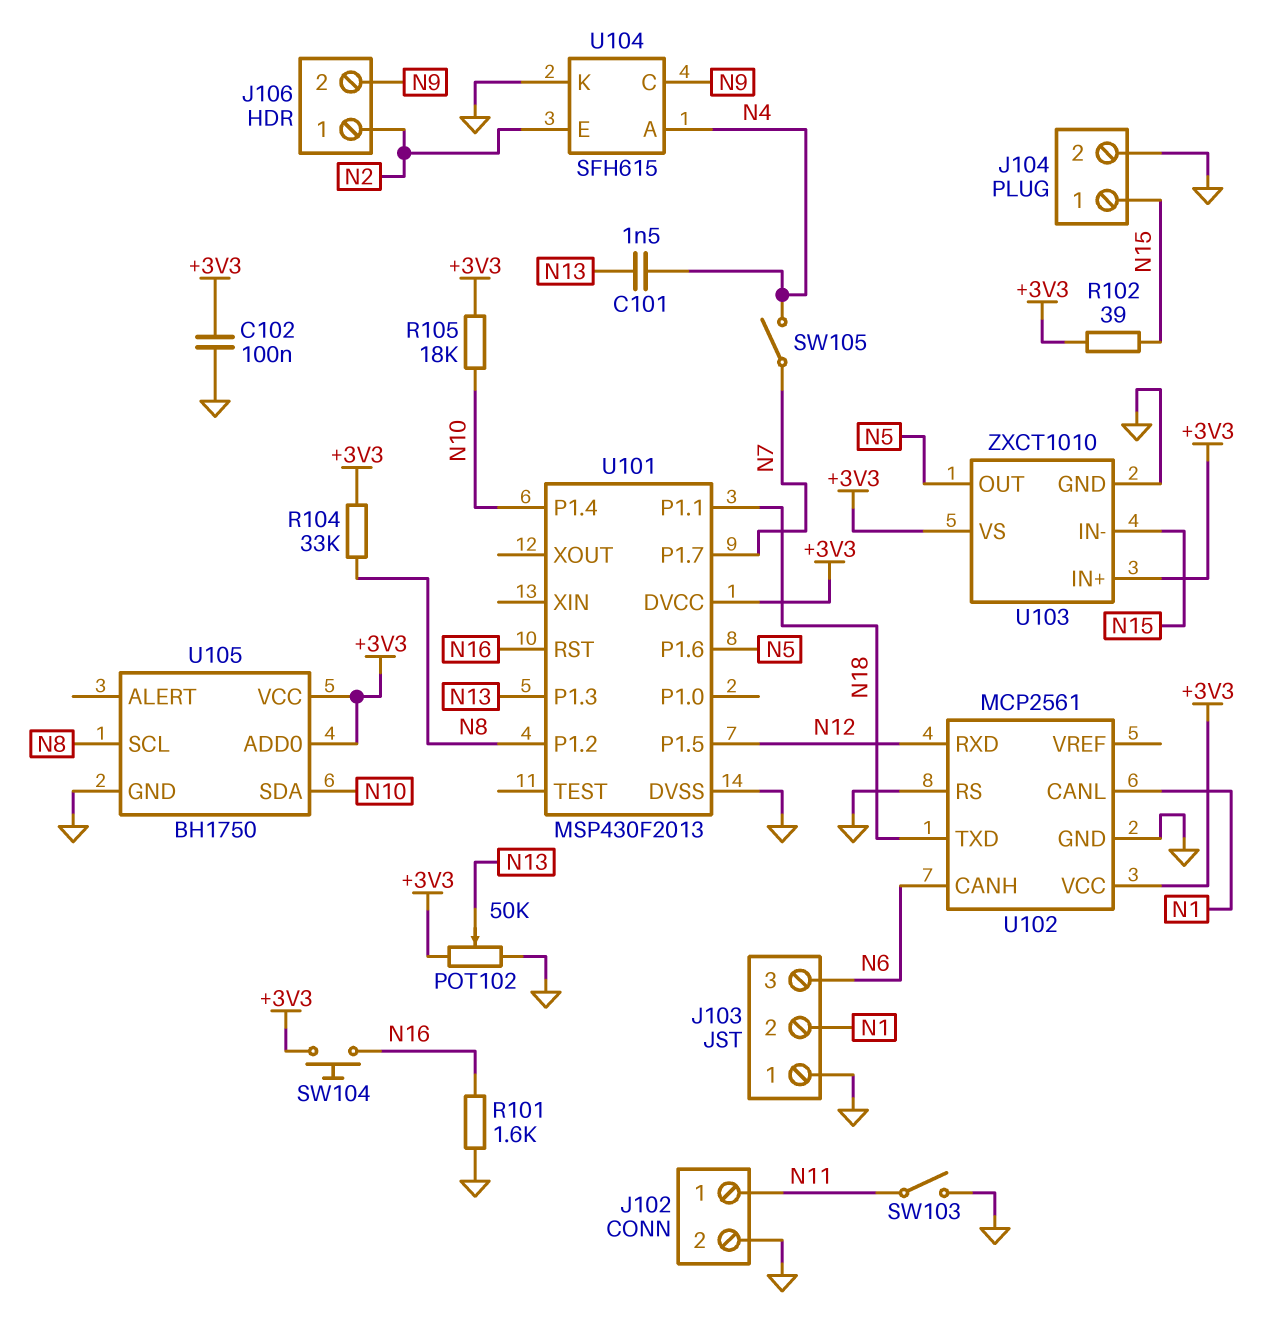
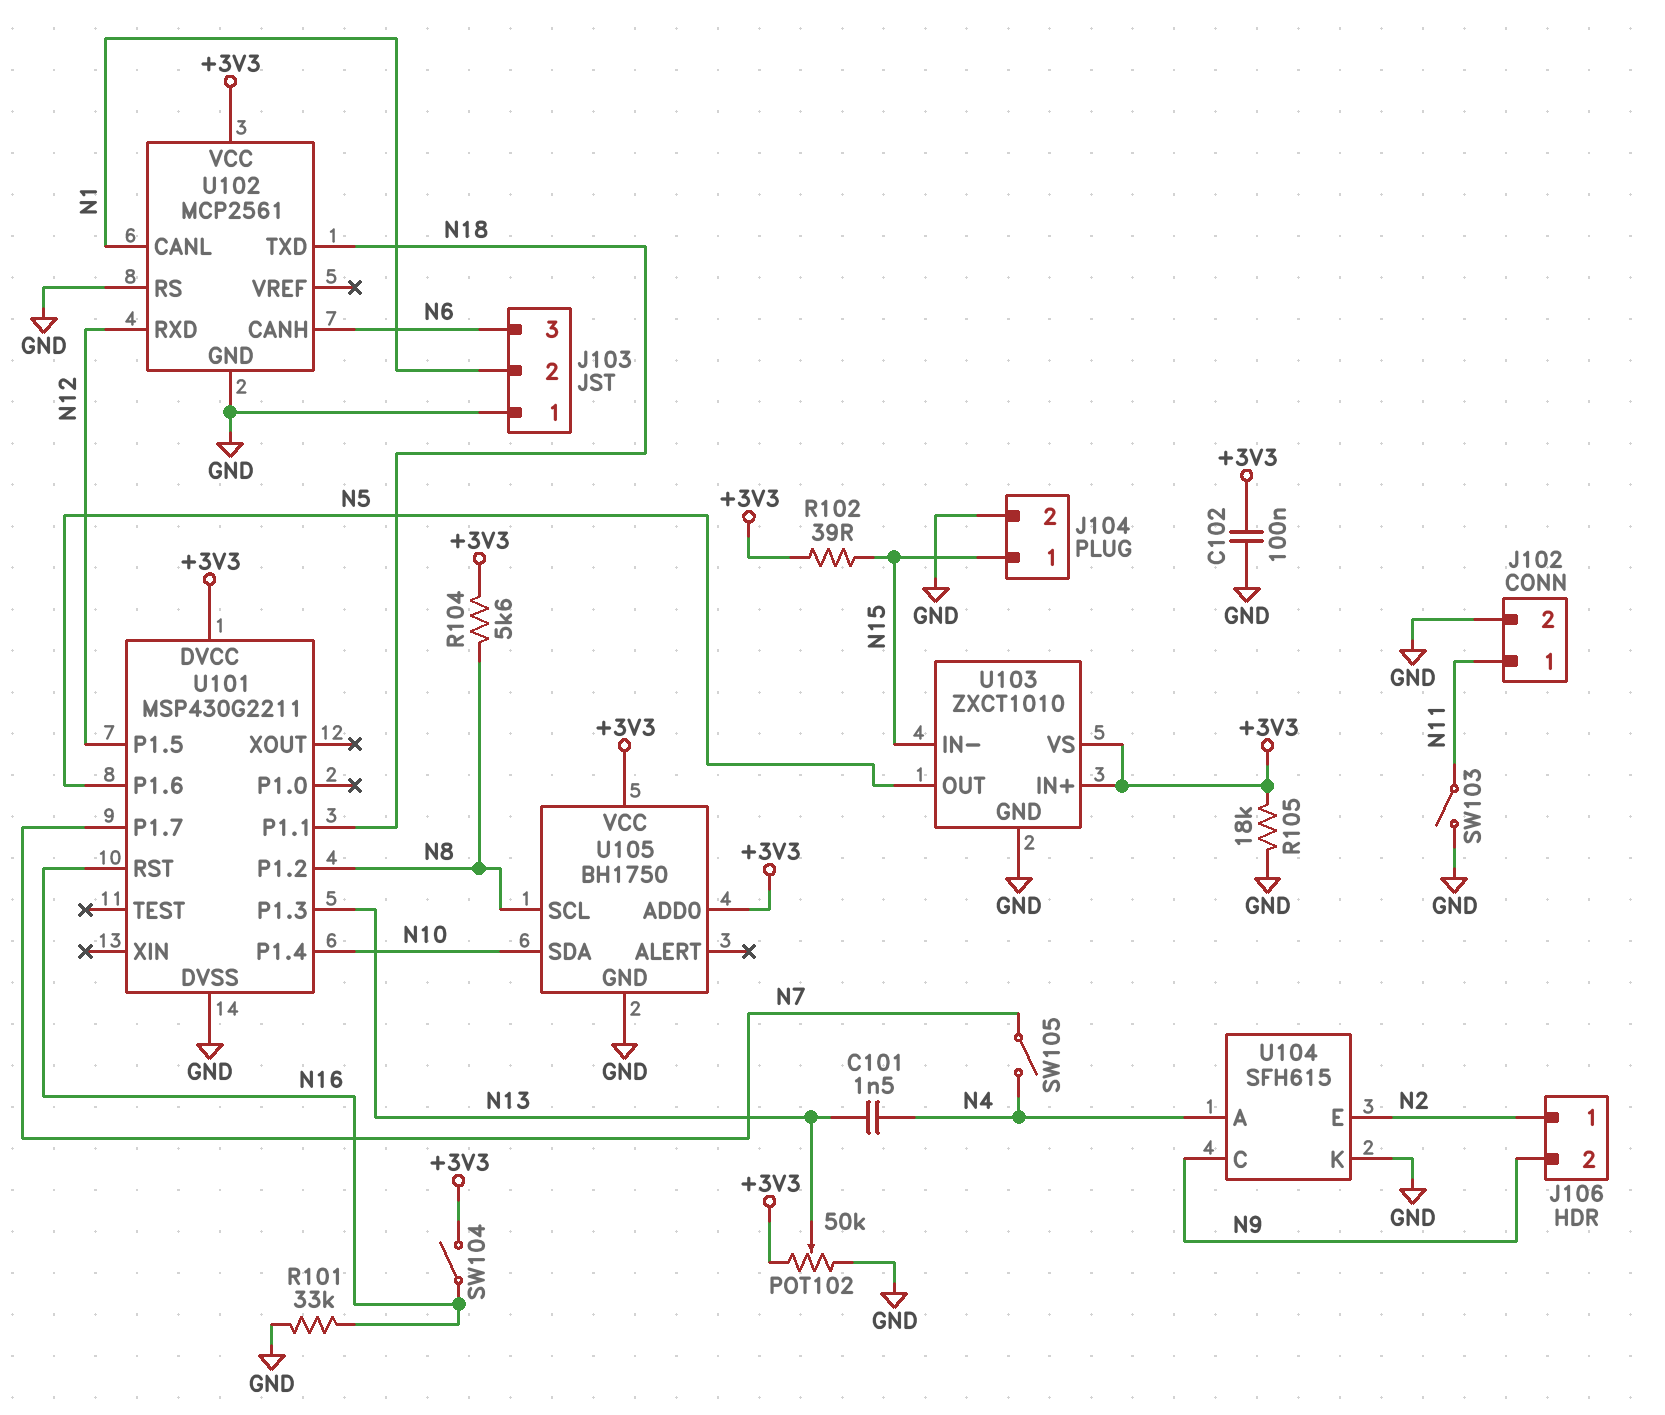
R101: 1.6k (GND, N16) -> 33k (GND, N16)
R104: 33k (+3V3, N8) -> 5.6k (+3V3, N8)
R105: 18k (+3V3, N10) -> 18k (+3V3, GND)
SW104: button (+3V3, N16) -> switch (+3V3, N16)
U101: MSP430F2013 -> MSP430G2211

